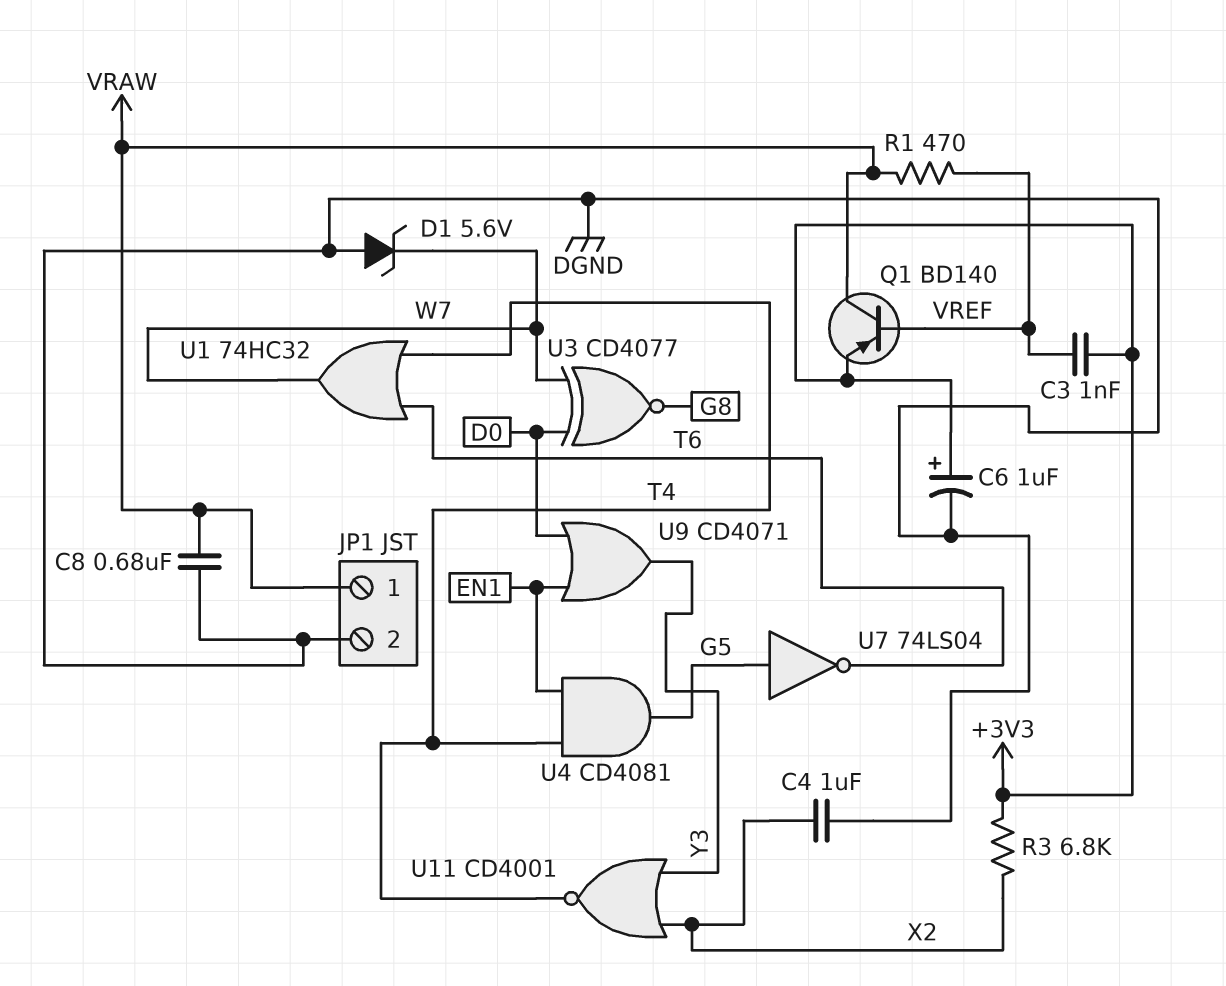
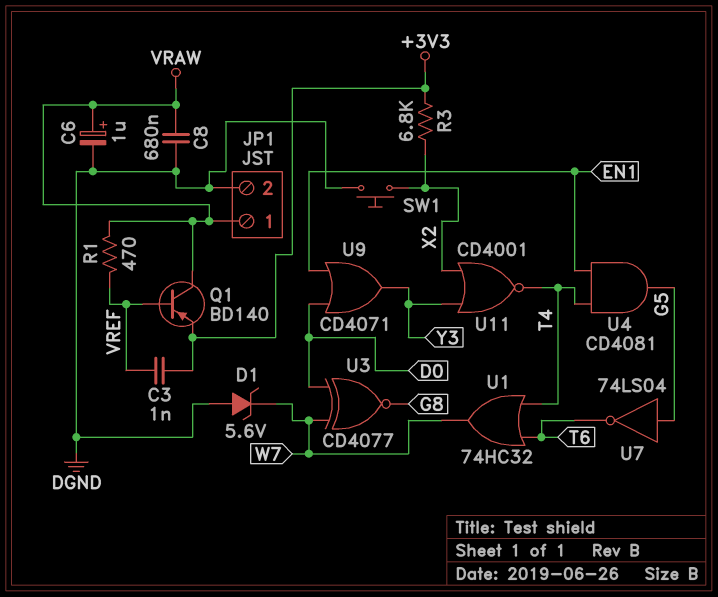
C4: 1uF (DGND, X2) -> none
C6: 1uF (plus +3V3, minus DGND) -> 1uF (plus VRAW, minus DGND)
SW1: none -> button (DGND, X2)

